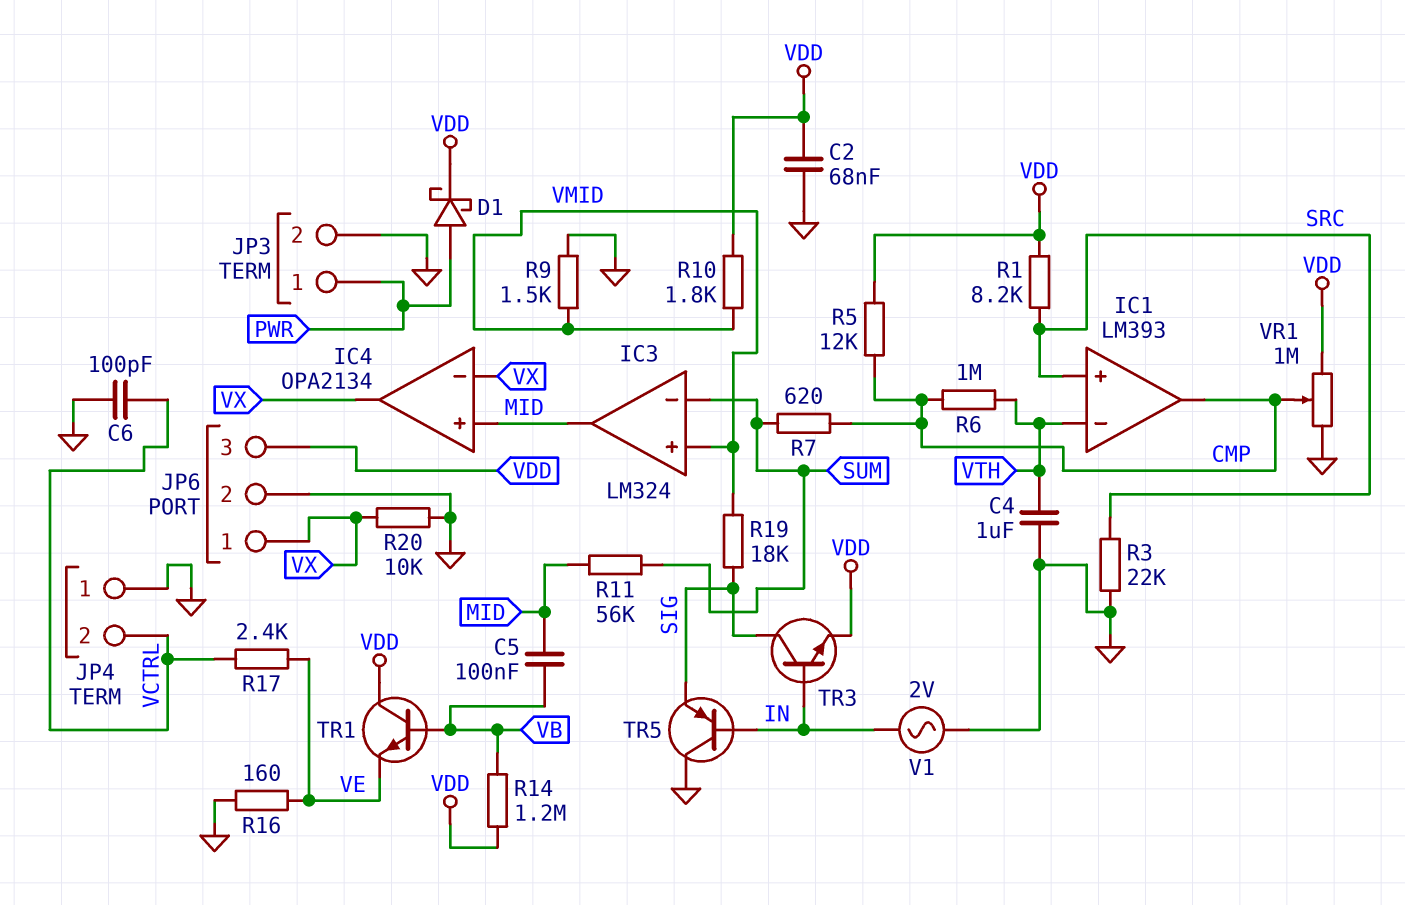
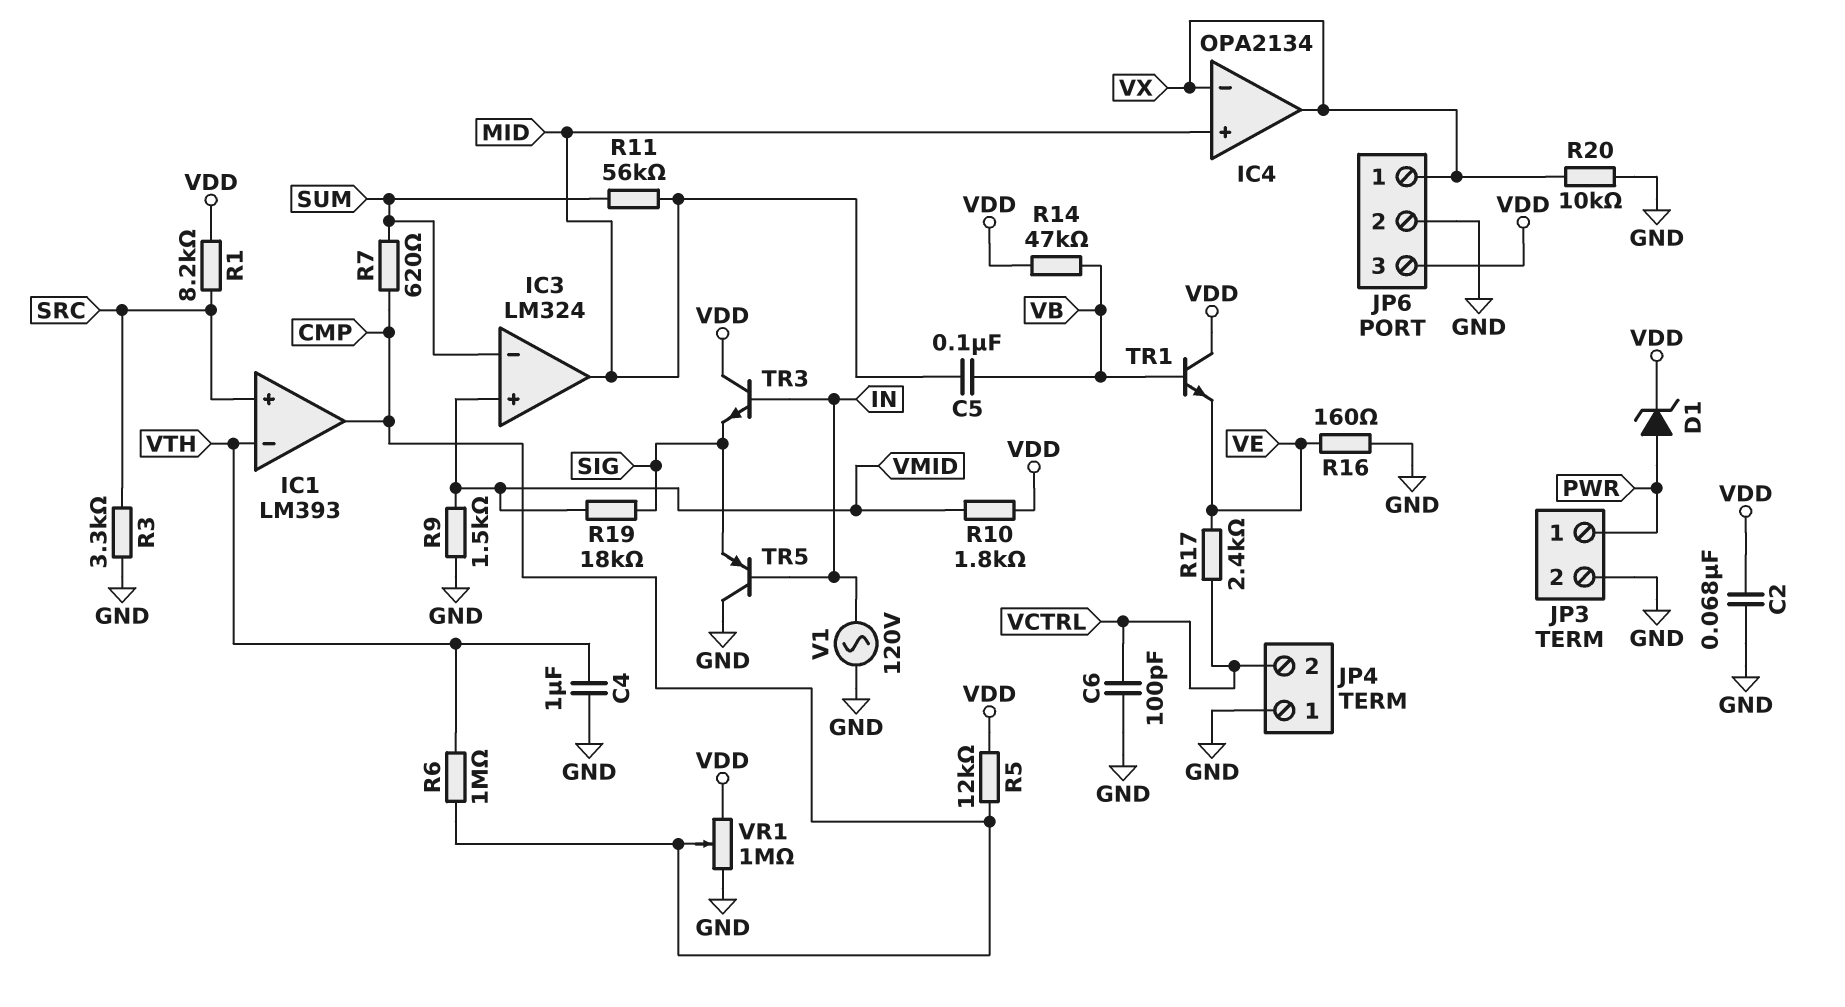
D1: schottky (A PWR, K VDD) -> zener (A PWR, K VDD)
R3: 22k (GND, SRC) -> 3.3k (GND, SRC)
R14: 1.2M (VB, VDD) -> 47k (VB, VDD)
TR3: NPN (B IN, C SIG, E VDD) -> NPN (B IN, C VDD, E SIG)
V1: AC 2V (GND, IN) -> AC 120V (GND, IN)

